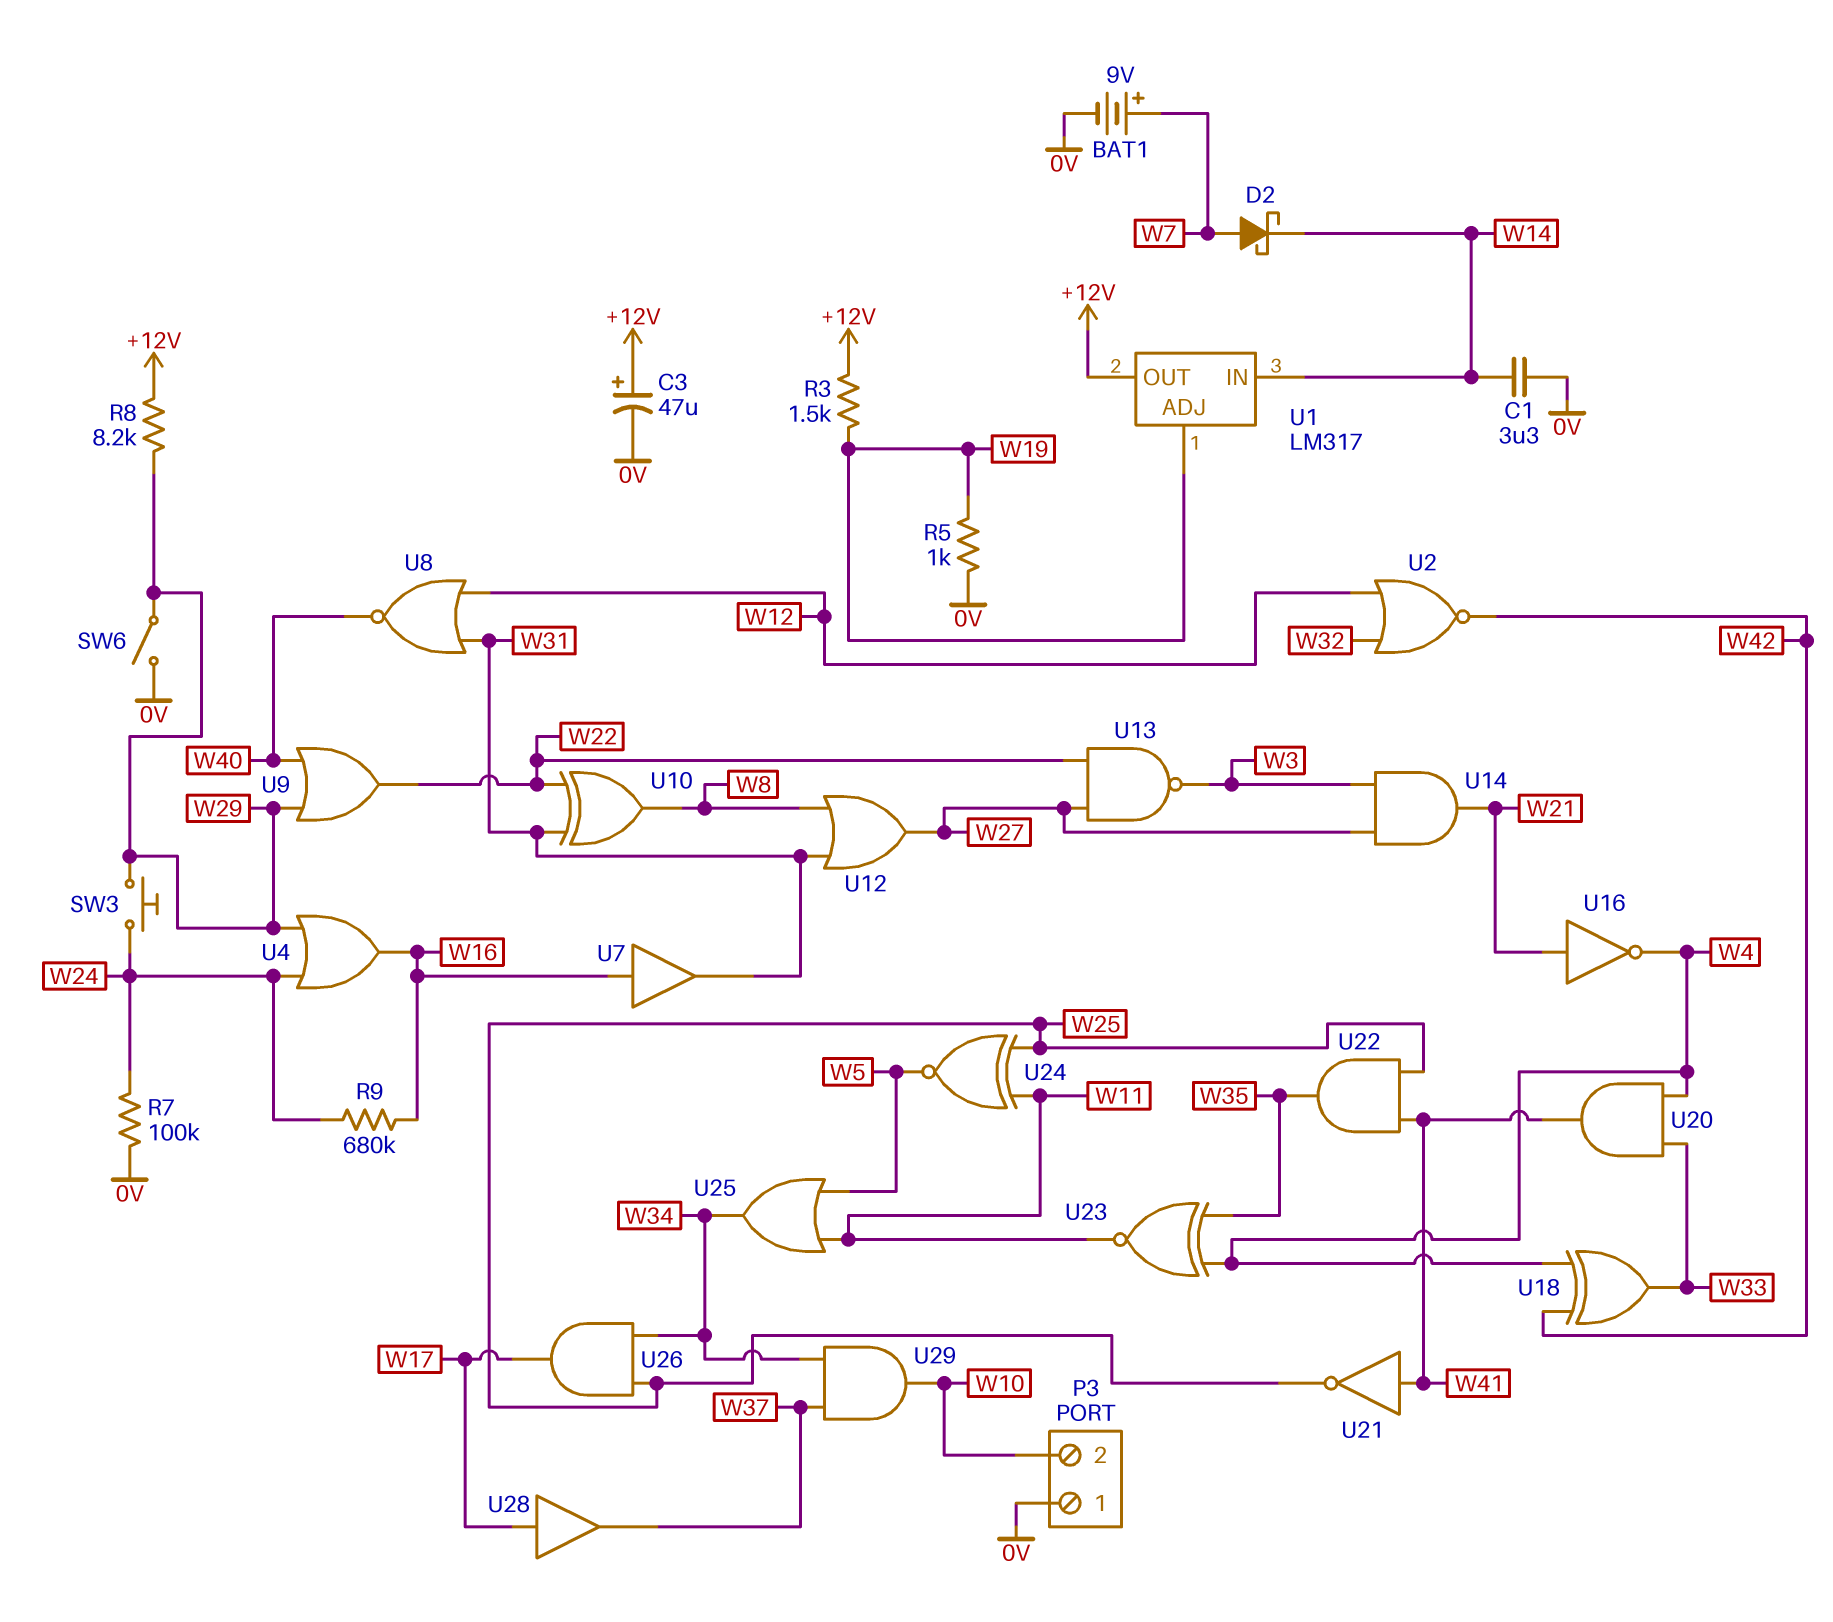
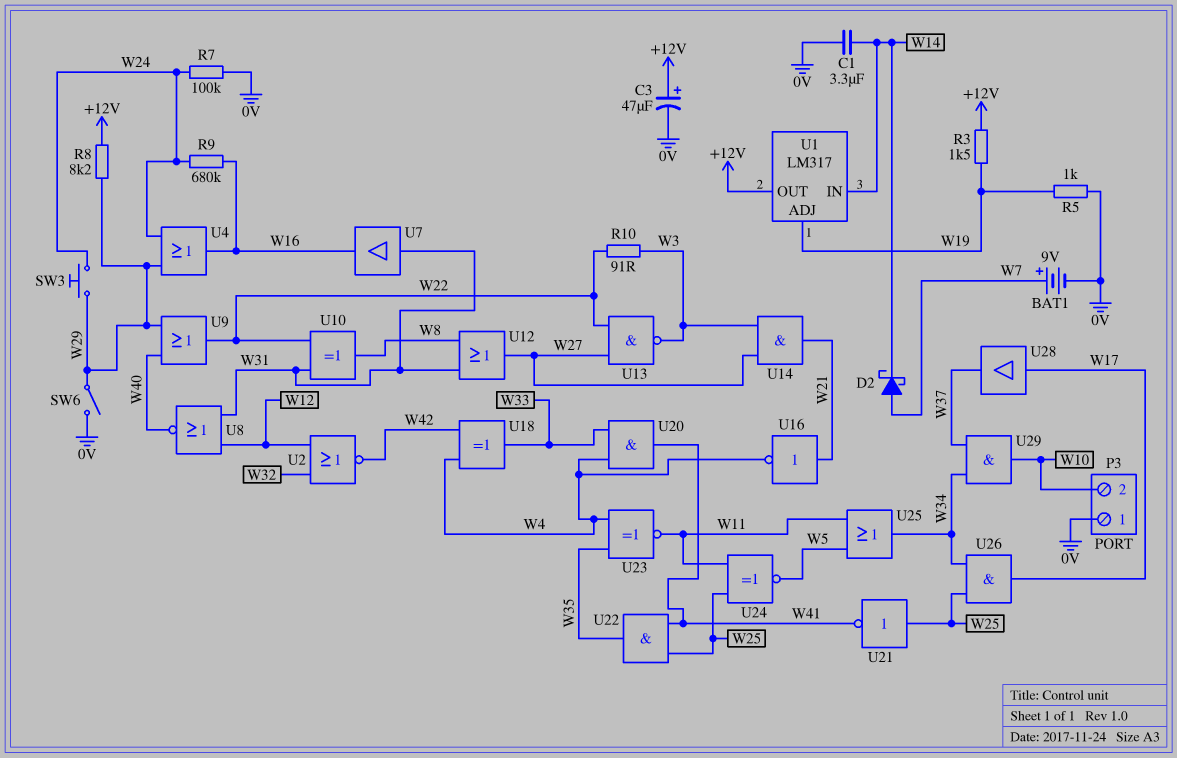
R10: none -> 91 (W3, W22)
U7: buffer (in W16, out W31) -> buffer (in W31, out W16)
U21: NOT (in W41, out W25) -> NOT (in W25, out W41)

